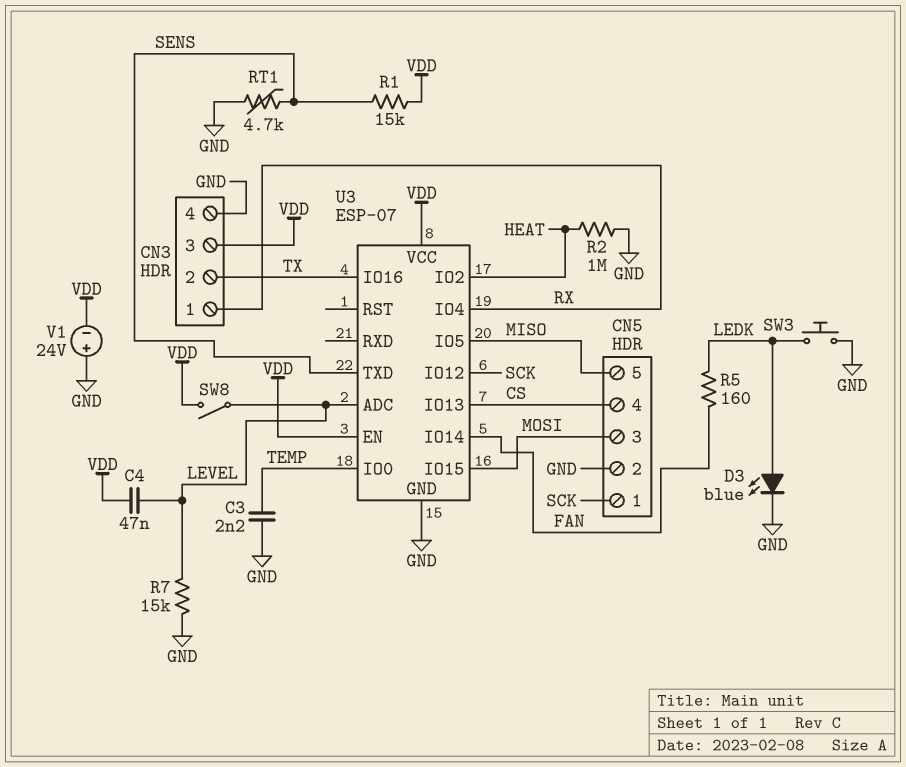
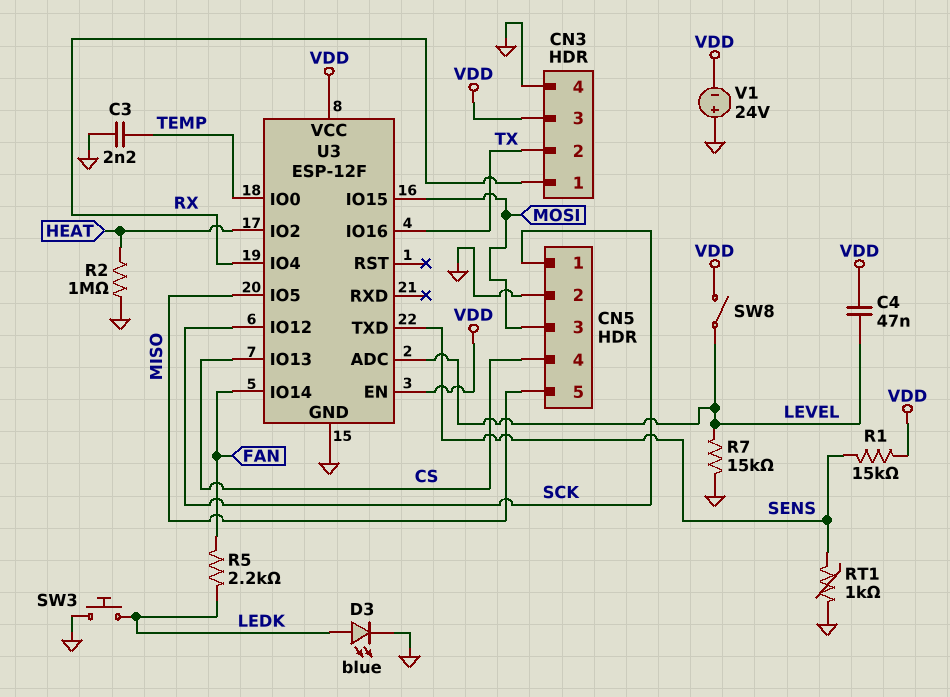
R5: 160 (FAN, LEDK) -> 2.2k (FAN, LEDK)
RT1: 4.7k (GND, SENS) -> 1k (GND, SENS)
U3: ESP-07 -> ESP-12F

